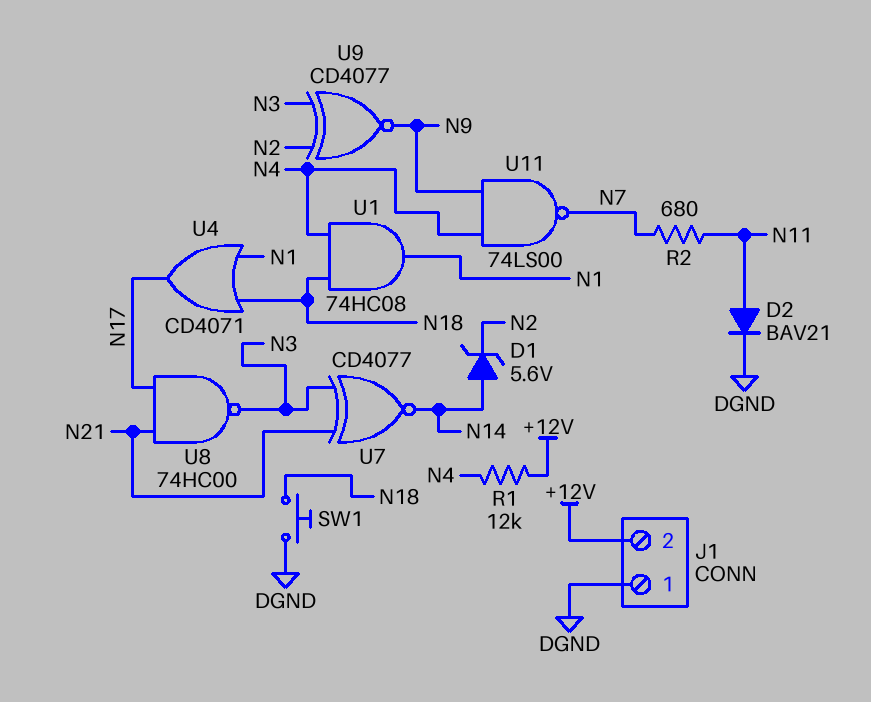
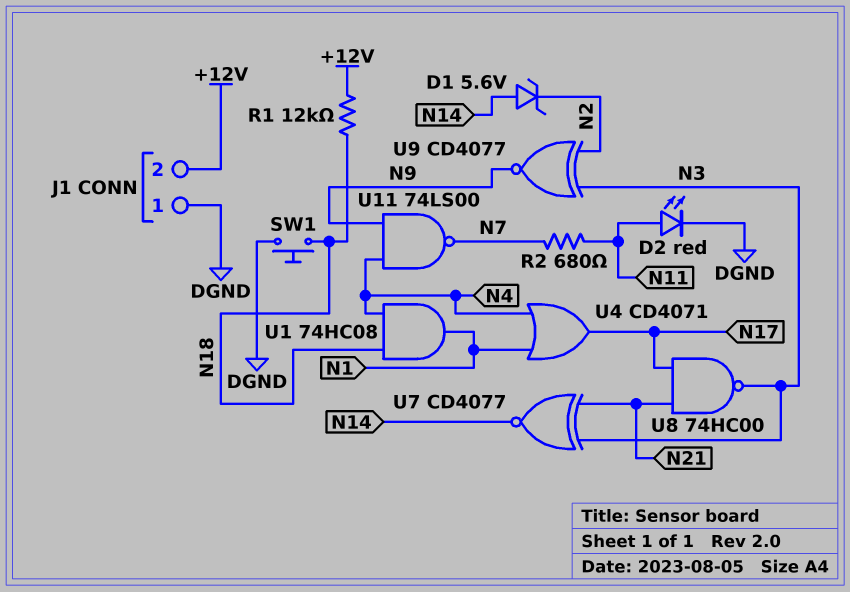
D2: diode BAV21 (A N11, K DGND) -> LED red (A N11, K DGND)
R1: 12k (+12V, N4) -> 12k (+12V, N18)
U4: OR CD4071 (in N1, in N18, out N17) -> OR CD4071 (in N1, in N4, out N17)

